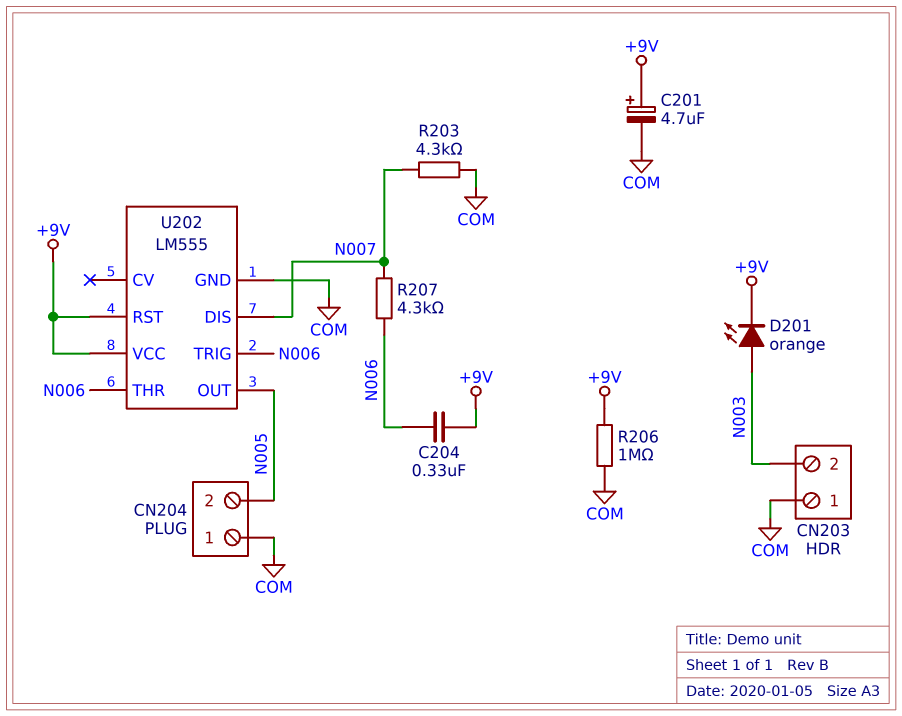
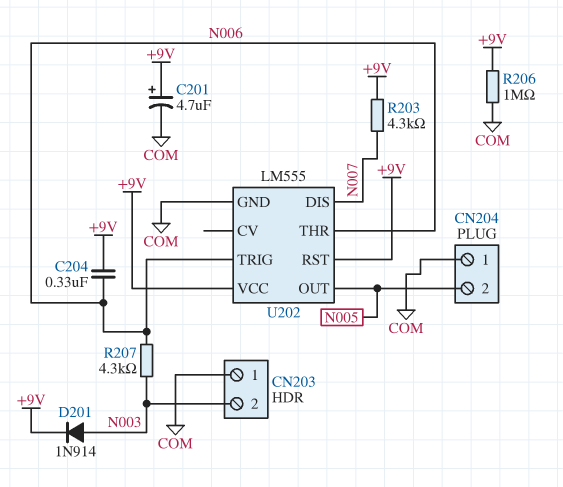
D201: LED orange (A N003, K +9V) -> diode 1N914 (A N003, K +9V)
R203: 4.3k (COM, N007) -> 4.3k (+9V, N007)
R207: 4.3k (N006, N007) -> 4.3k (N003, N006)

